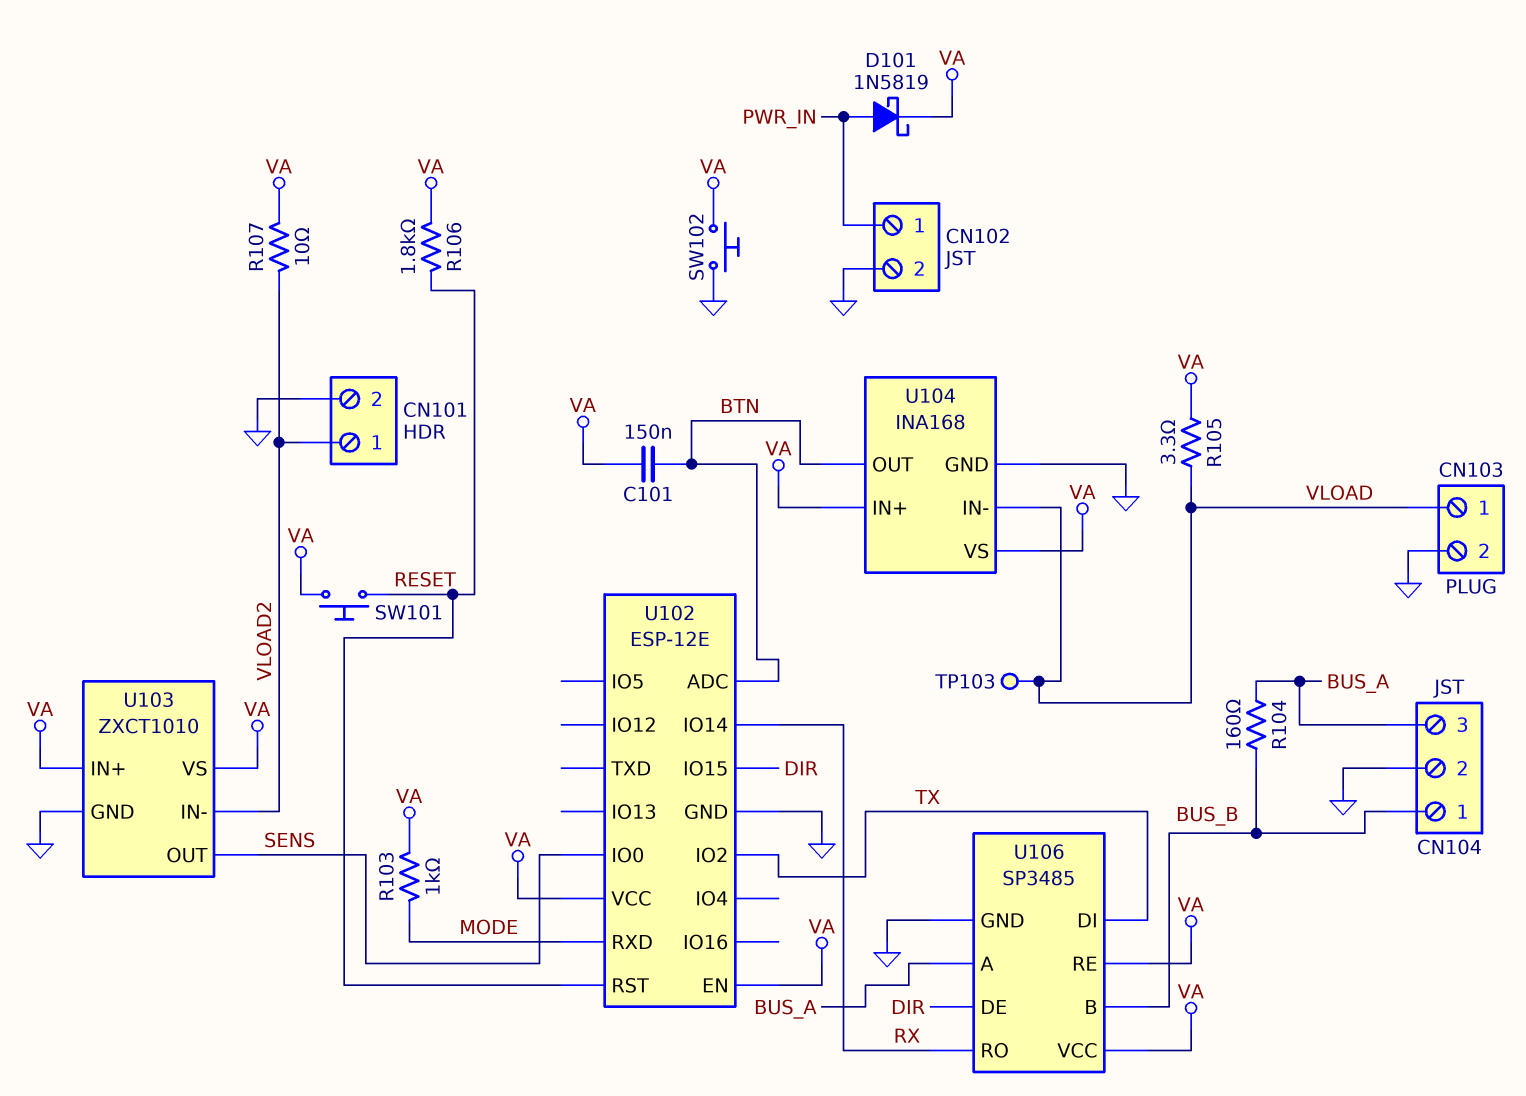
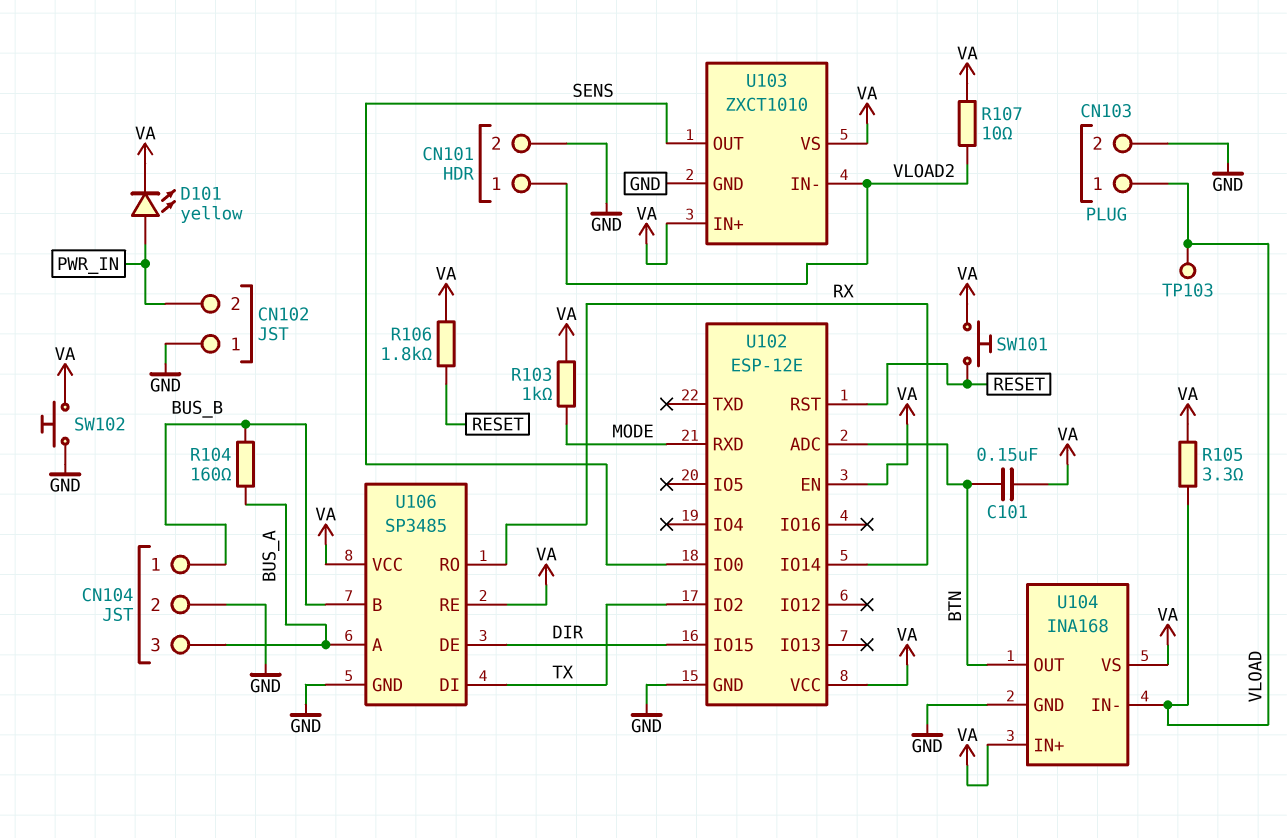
CN102 pin 1: PWR_IN -> GND
CN102 pin 2: GND -> PWR_IN
D101: schottky 1N5819 (A PWR_IN, K VA) -> LED yellow (A PWR_IN, K VA)

